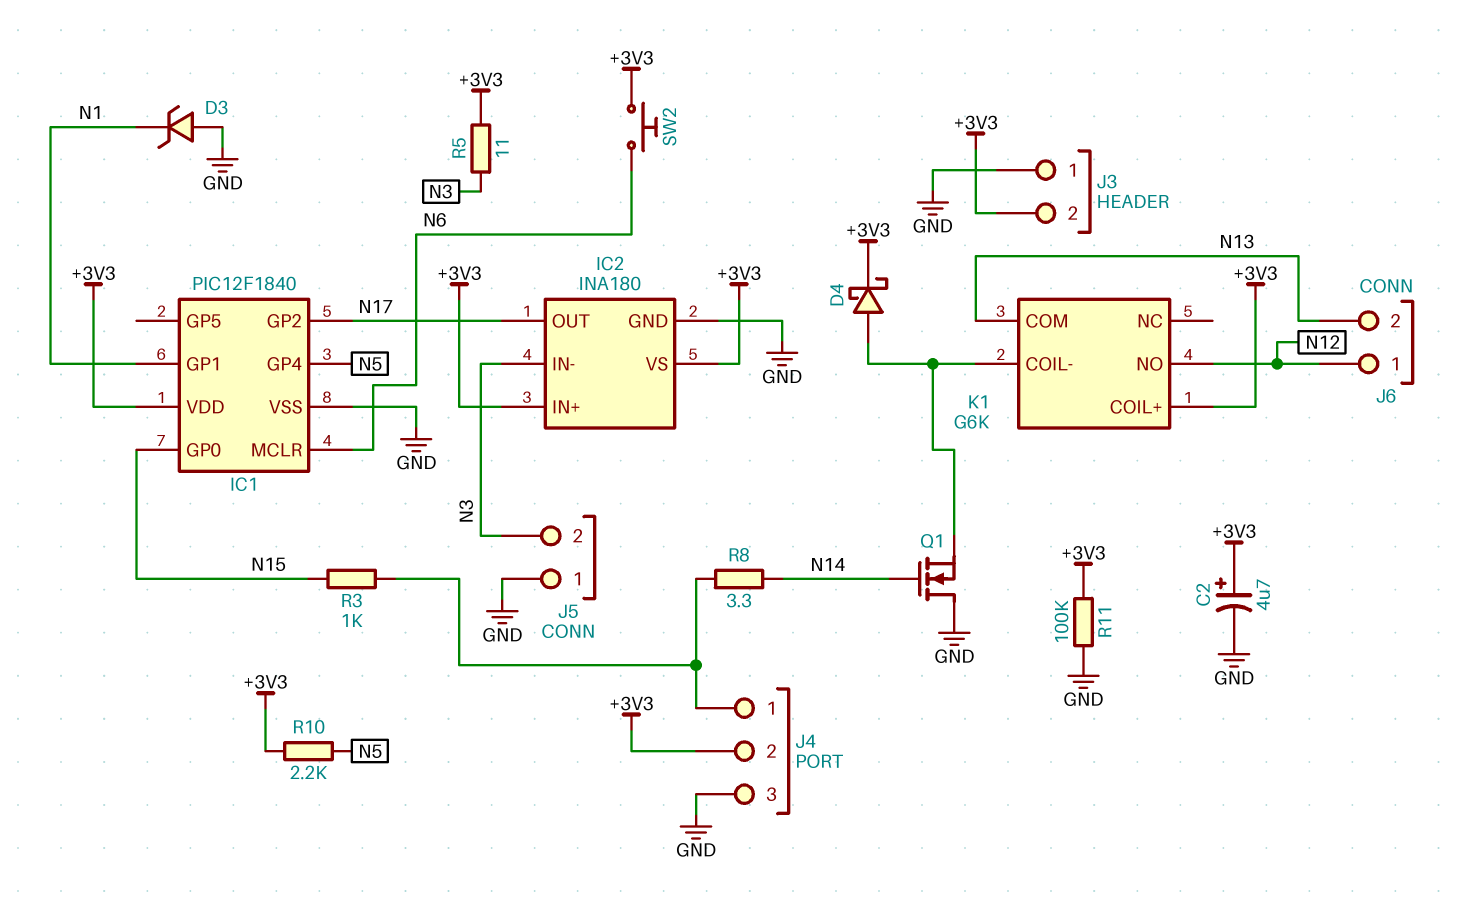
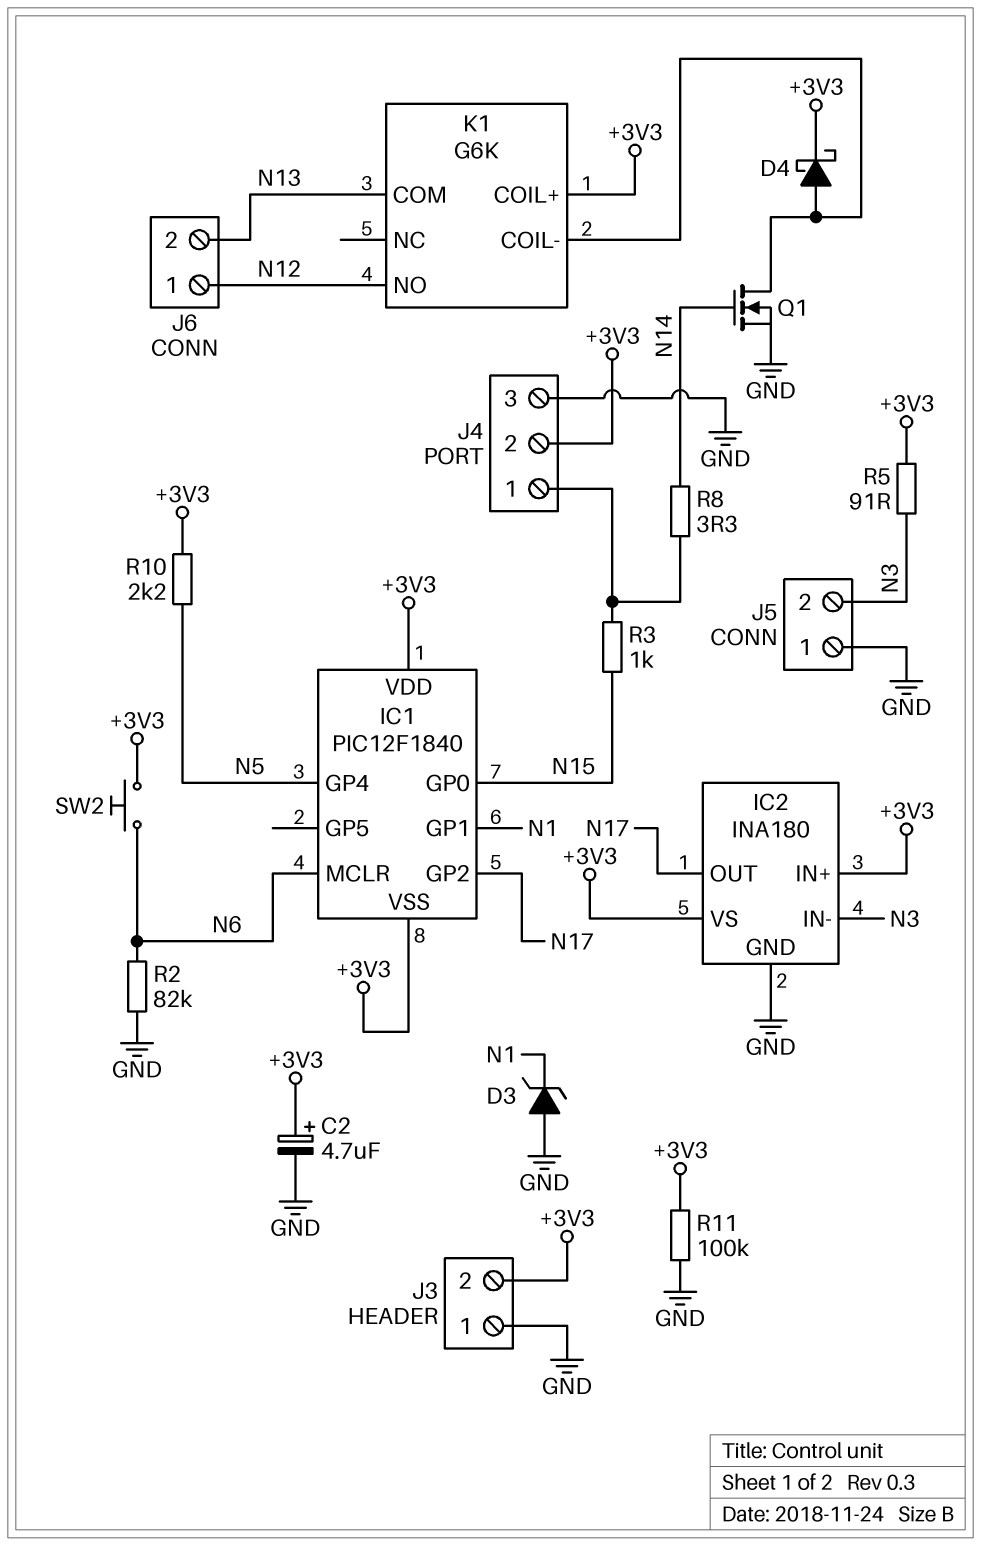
IC1 pin VSS: GND -> +3V3
Q1: NMOS (G N14, D GND, S K1/COIL-) -> NMOS (G N14, D K1/COIL-, S GND)
R2: none -> 82k (GND, N6)
R5: 11 (+3V3, N3) -> 91 (+3V3, N3)

